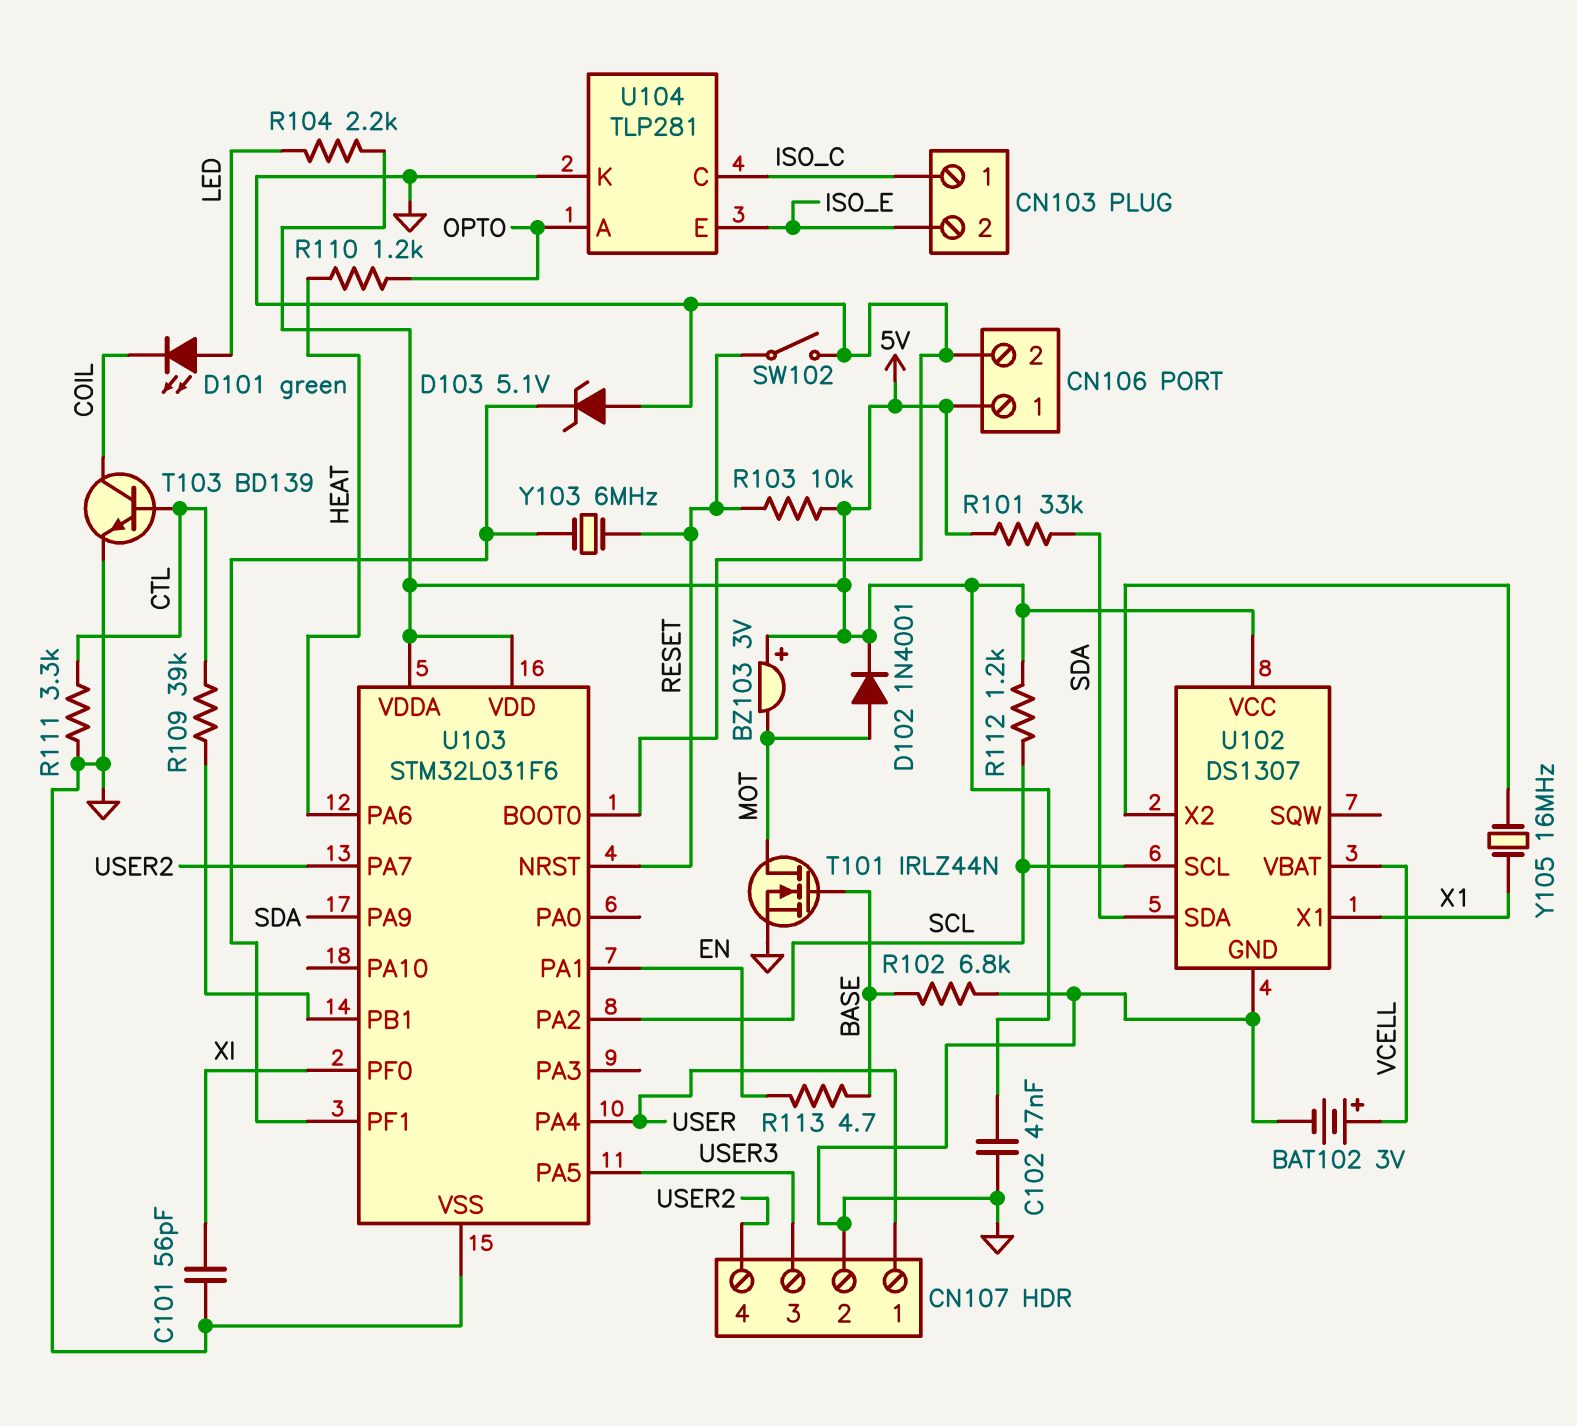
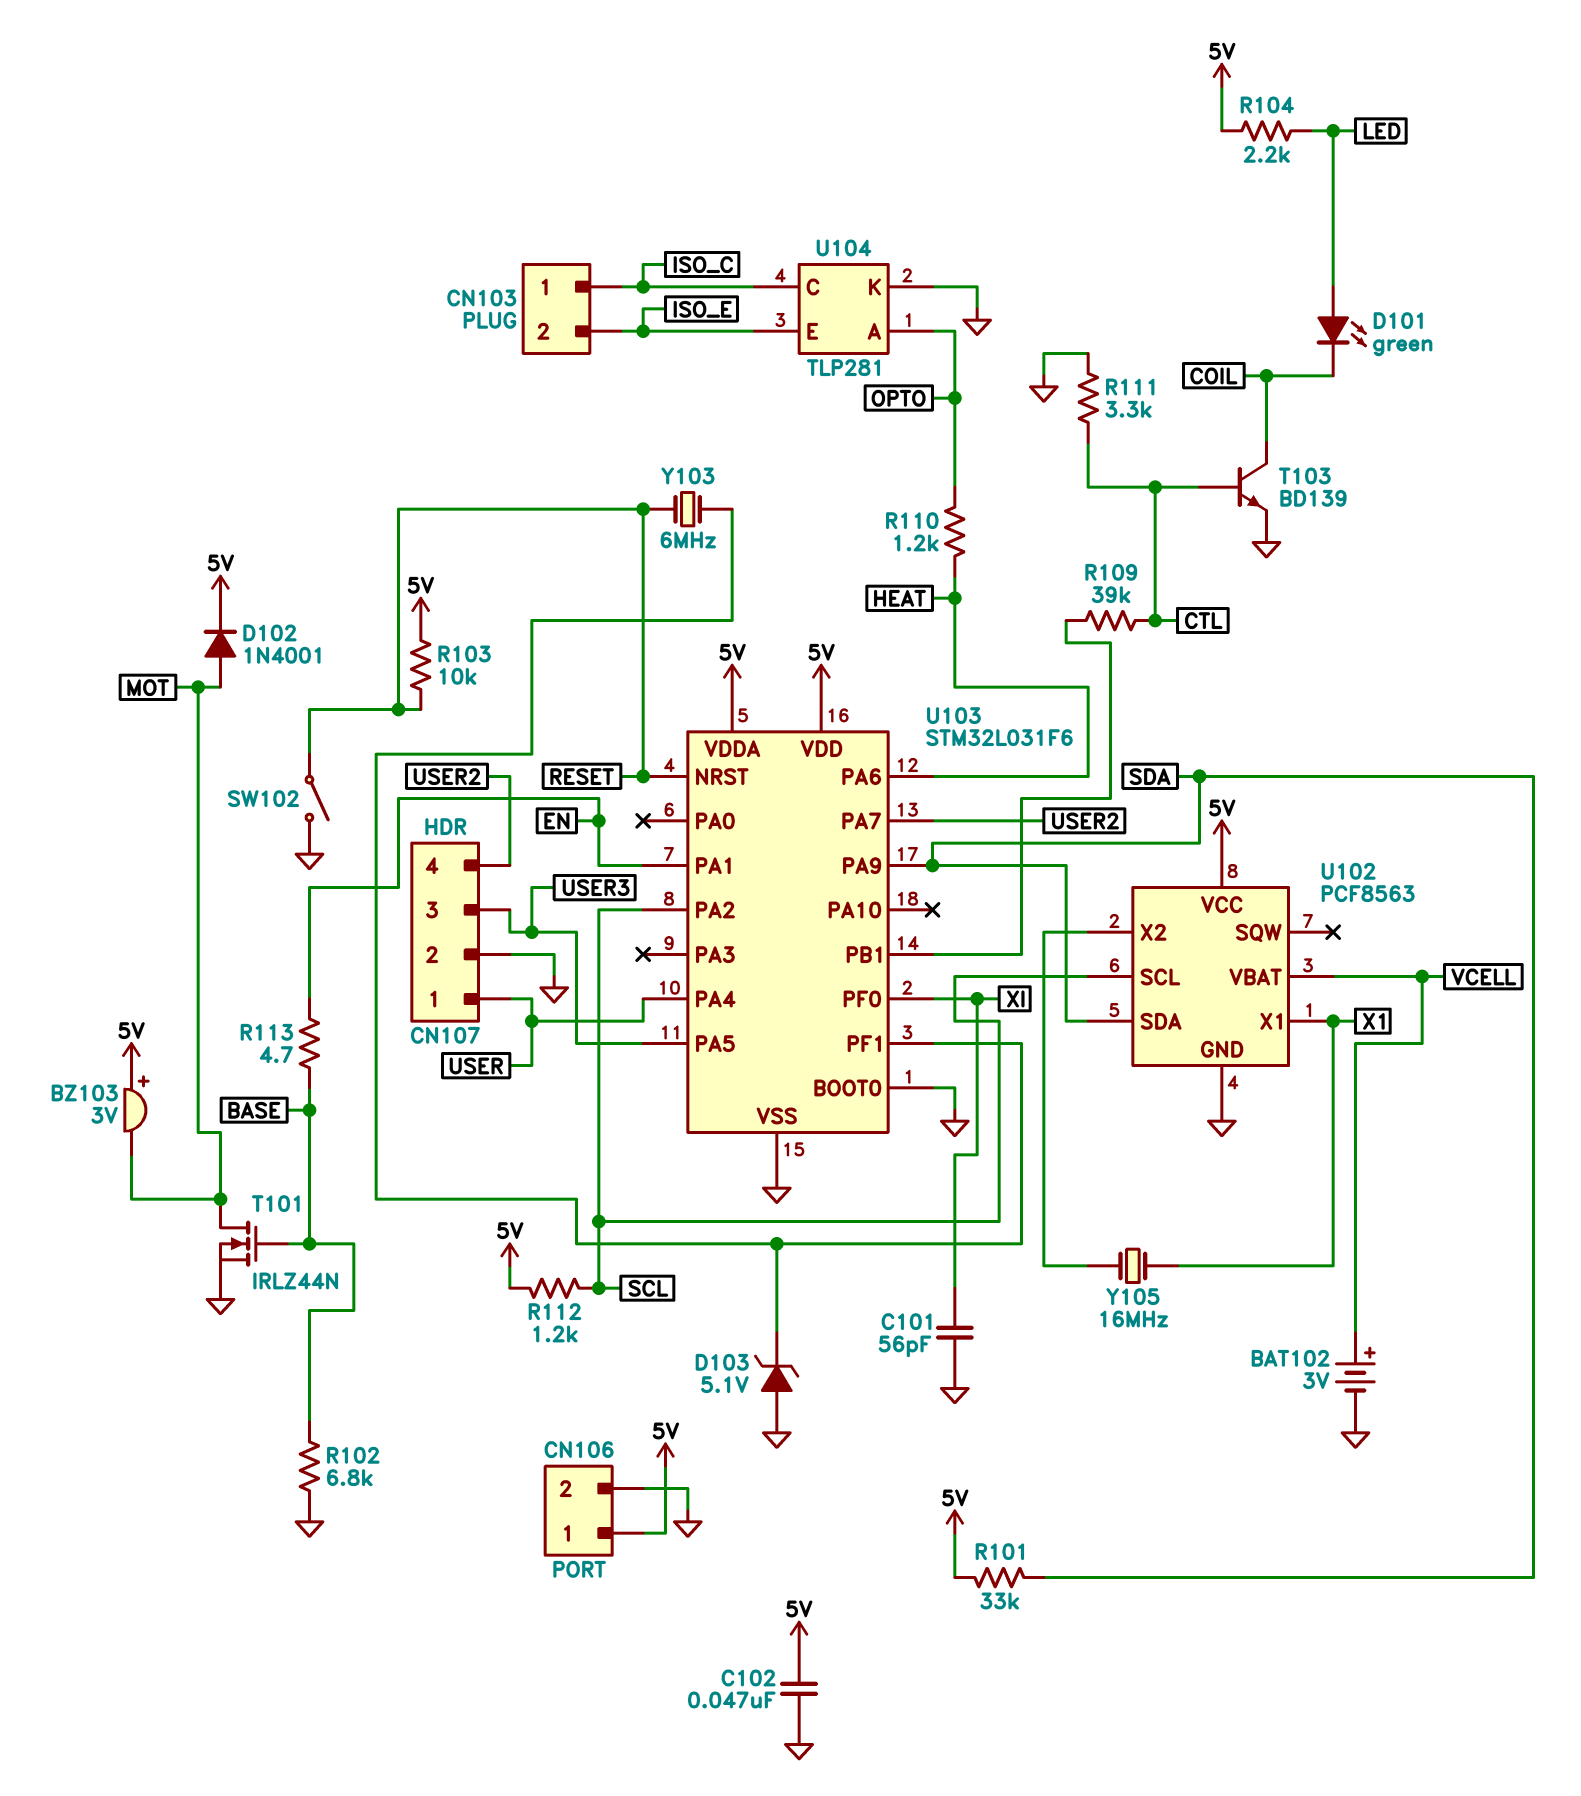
U102: DS1307 -> PCF8563

